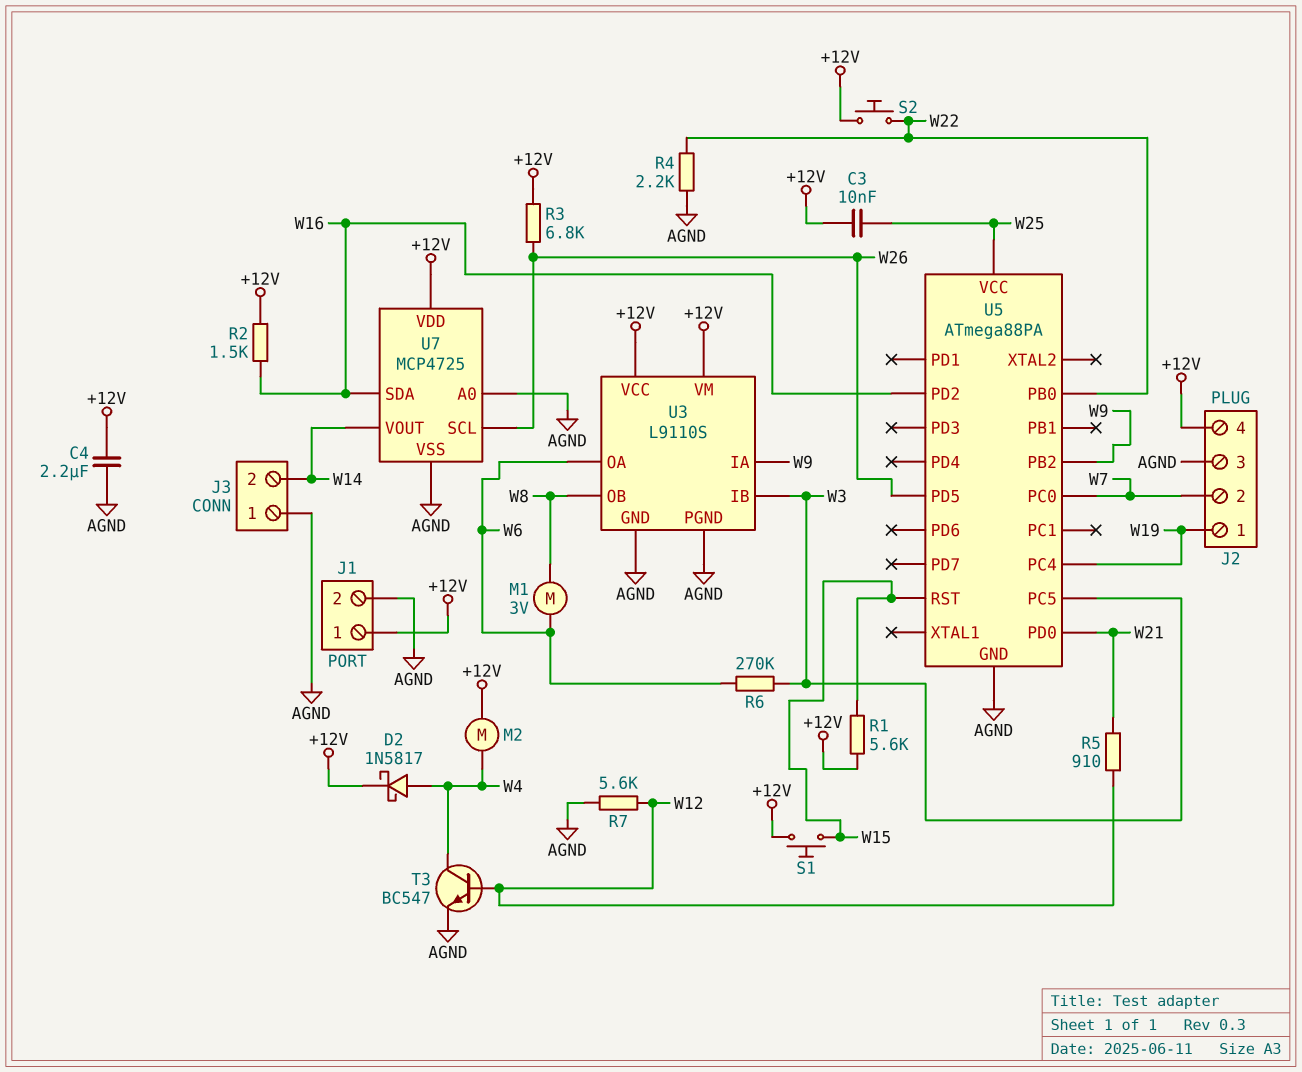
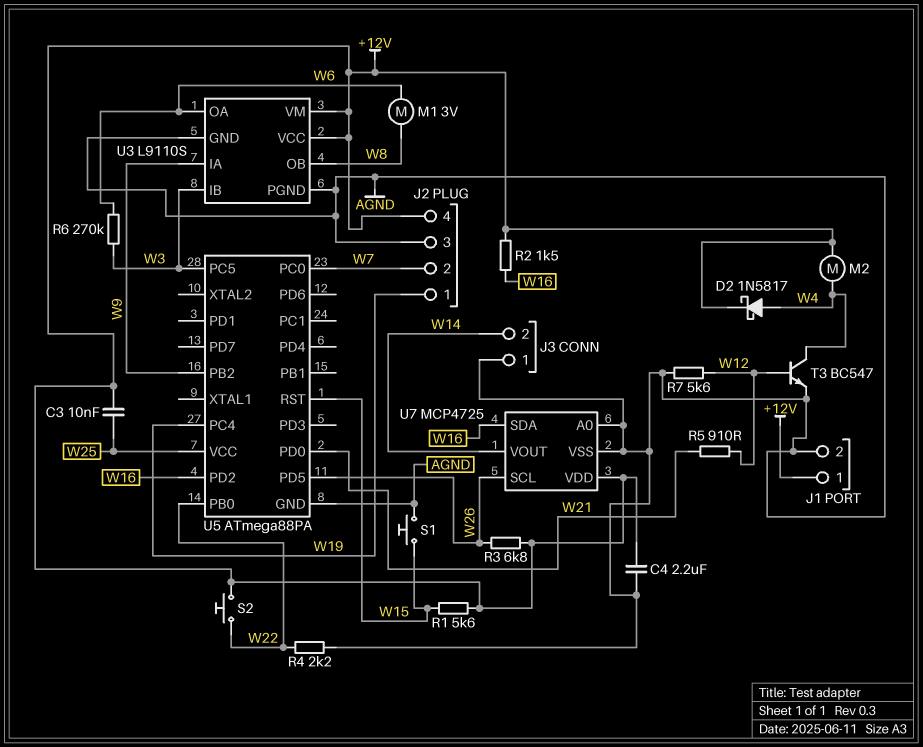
S1: button (+12V, W15) -> button (AGND, W15)

